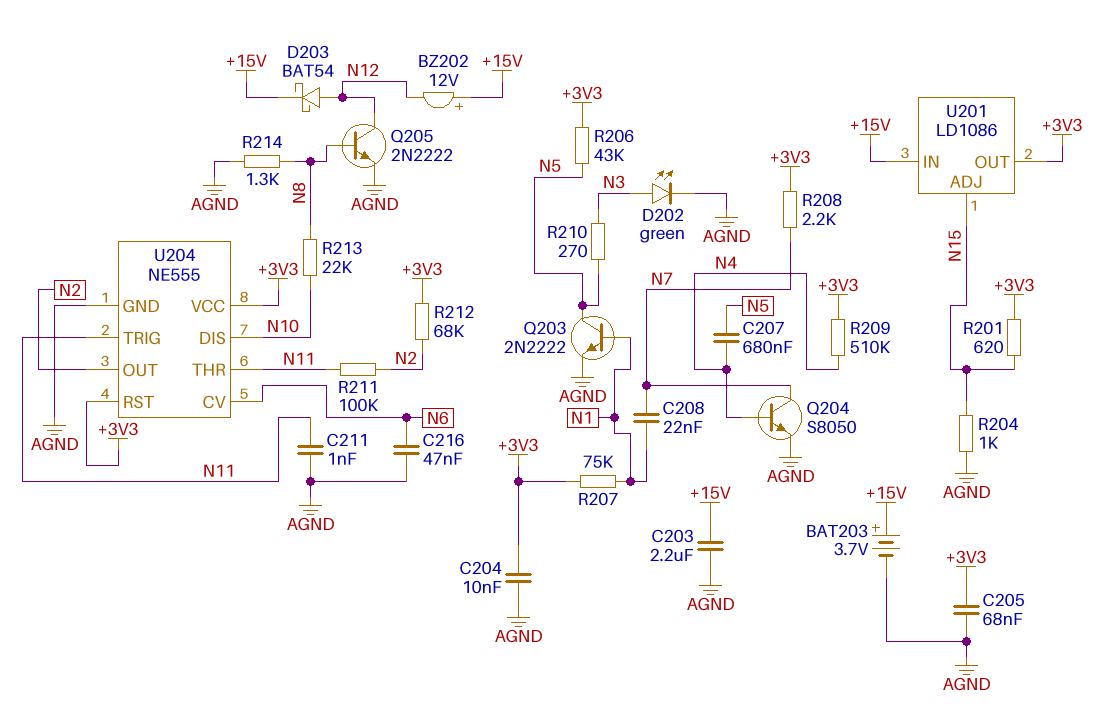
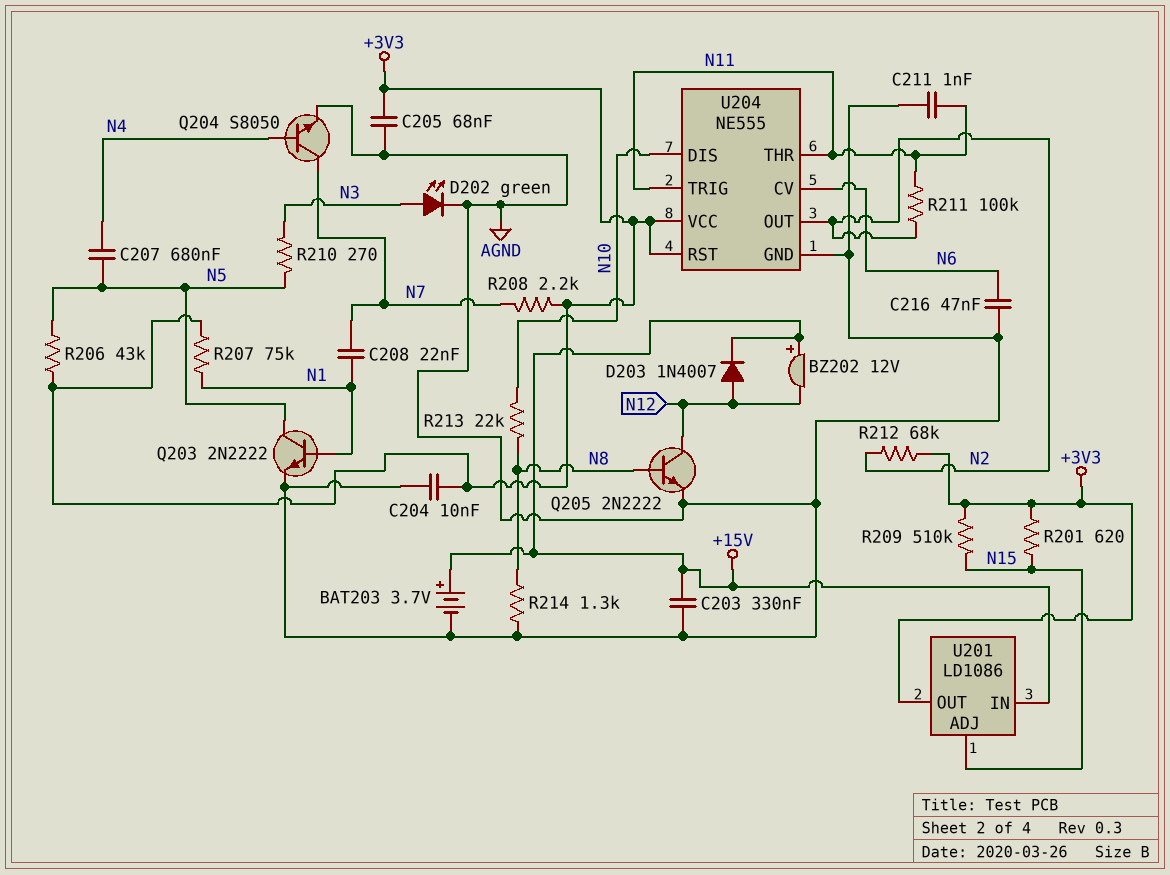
C203: 2.2uF (+15V, AGND) -> 330nF (+15V, AGND)
D203: schottky BAT54 (A N12, K +15V) -> diode 1N4007 (A N12, K +15V)
R204: 1k (AGND, N15) -> none
R209: 510k (+3V3, N4) -> 510k (+3V3, N15)

